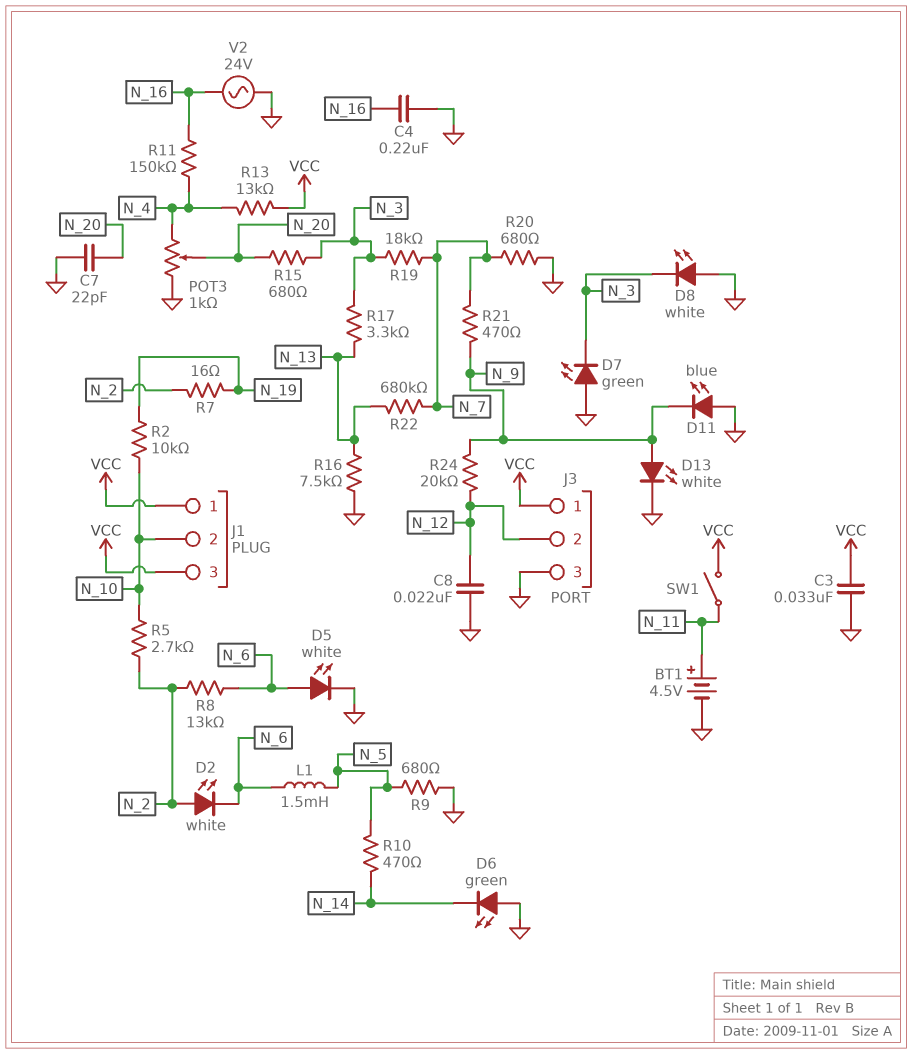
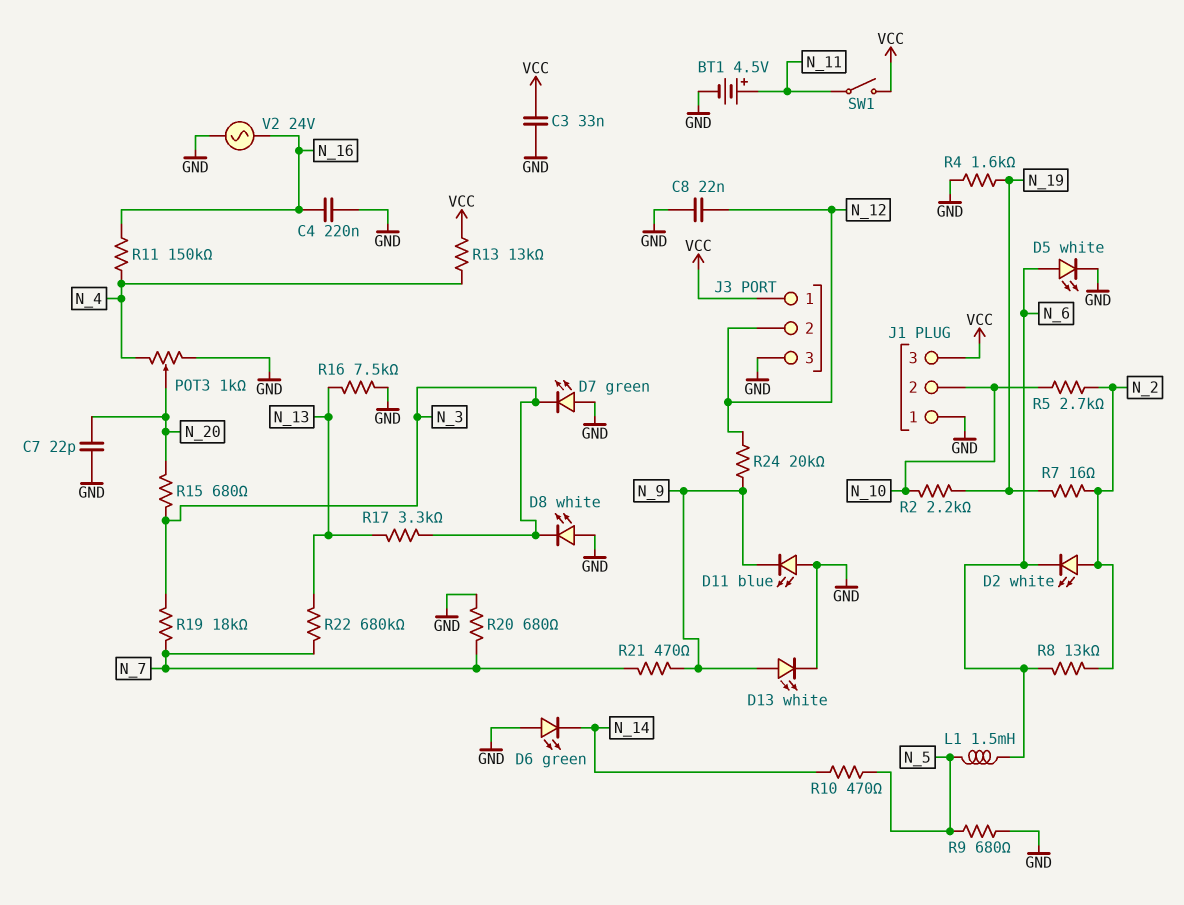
J1 pin 1: VCC -> GND
R2: 10k (N_10, N_19) -> 2.2k (N_10, N_19)
R4: none -> 1.6k (GND, N_19)

